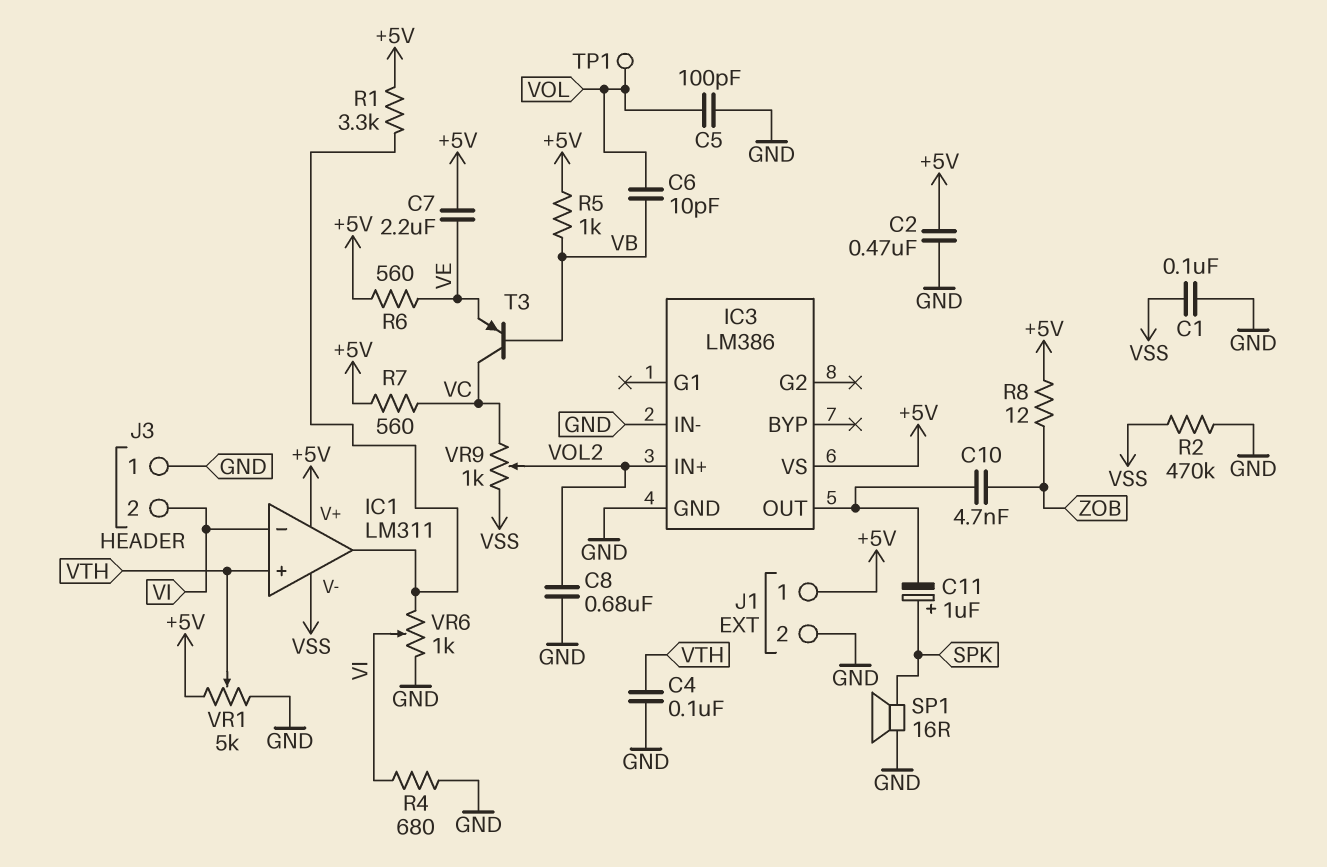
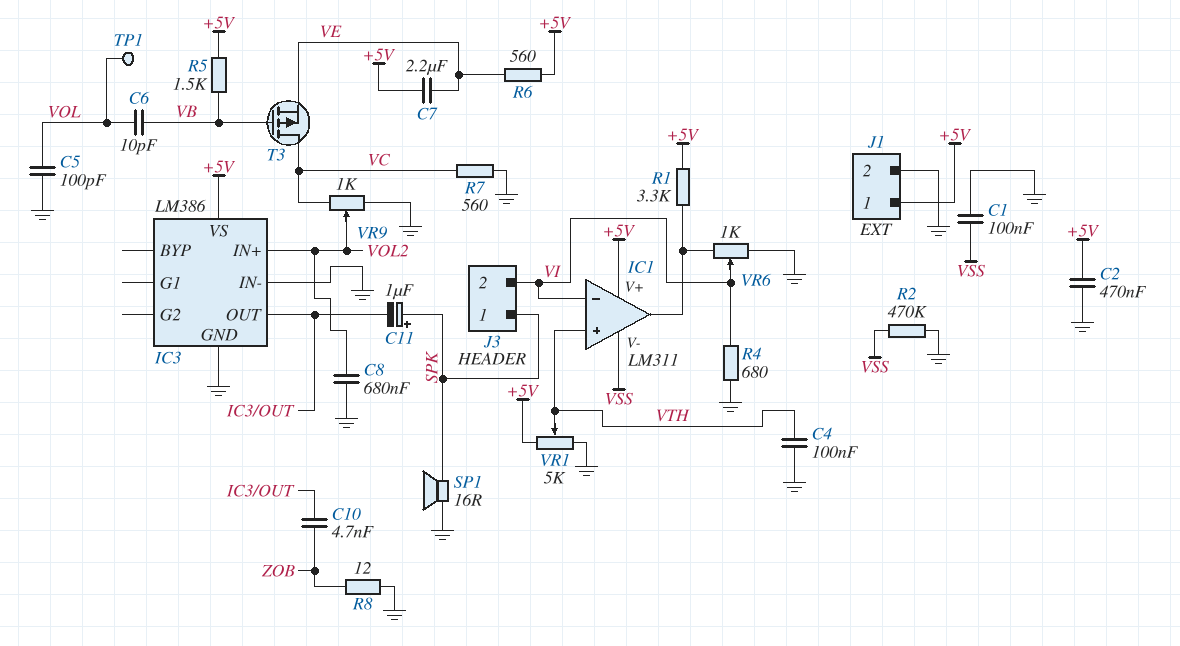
J3 pin 1: GND -> SPK
R5: 1k (+5V, VB) -> 1.5k (+5V, VB)
R7: 560 (+5V, VC) -> 560 (GND, VC)
R8: 12 (+5V, ZOB) -> 12 (GND, ZOB)
T3: PNP (B VB, C VC, E VE) -> PMOS (G VB, D VC, S VE)
VR9: 1k (VC, VSS, wiper VOL2) -> 1k (GND, VC, wiper VOL2)

